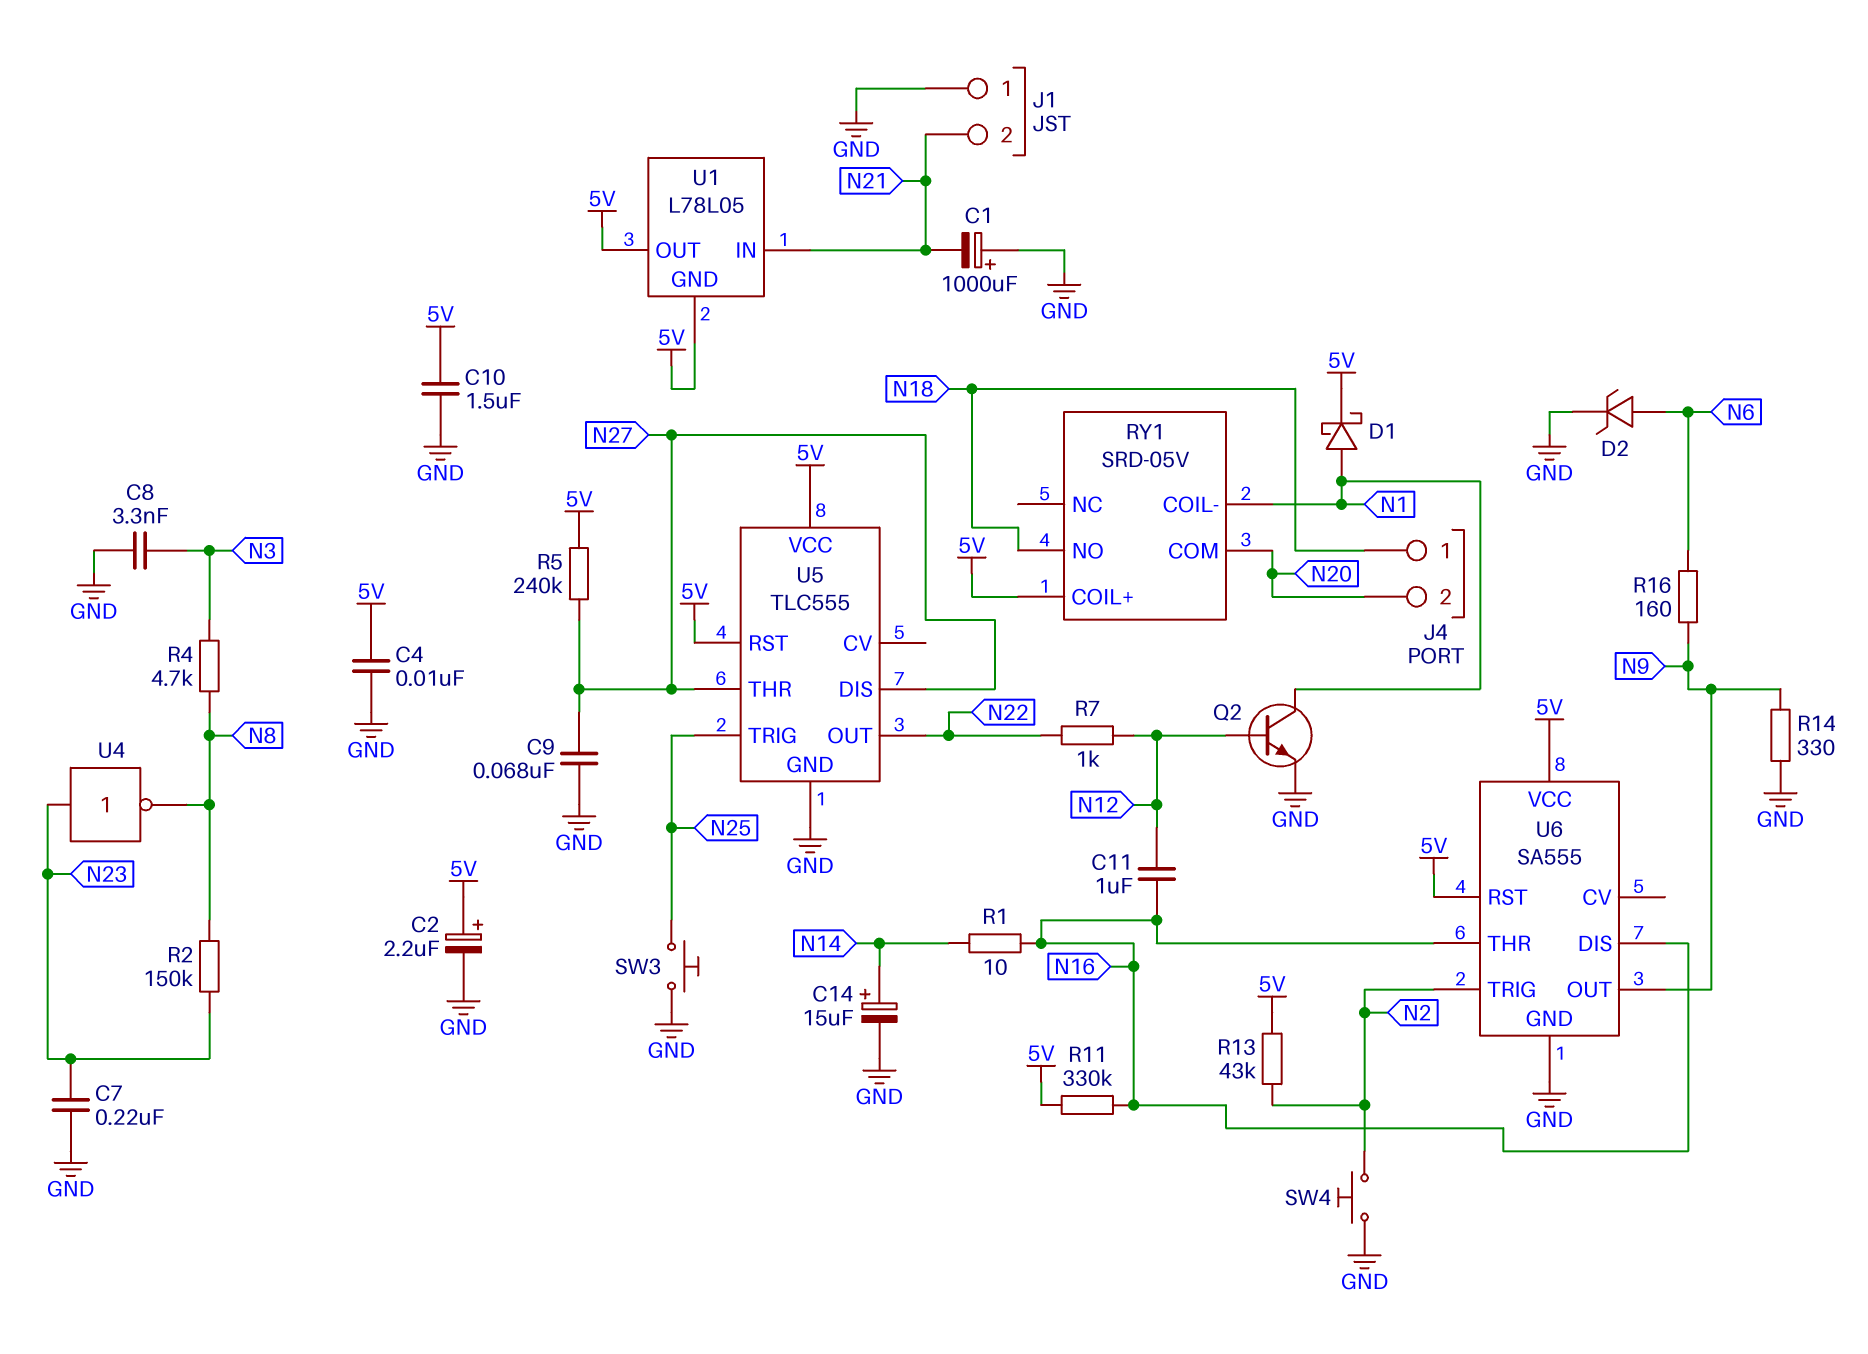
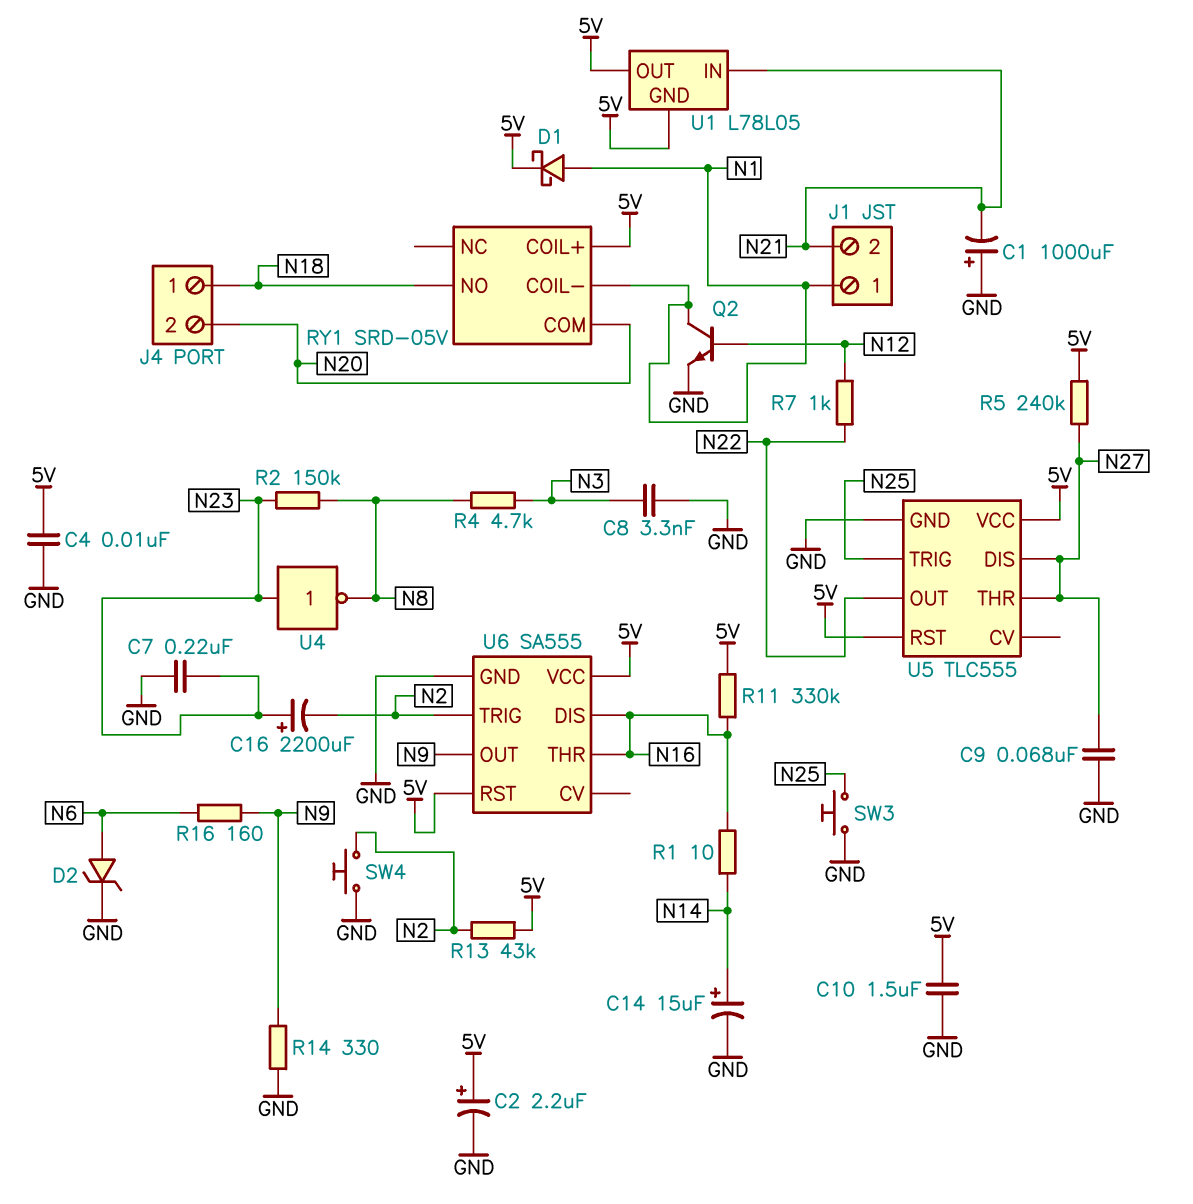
C11: 1uF (N12, N16) -> none
C16: none -> 2200uF (plus N23, minus N2)
J1 pin 1: GND -> N1

